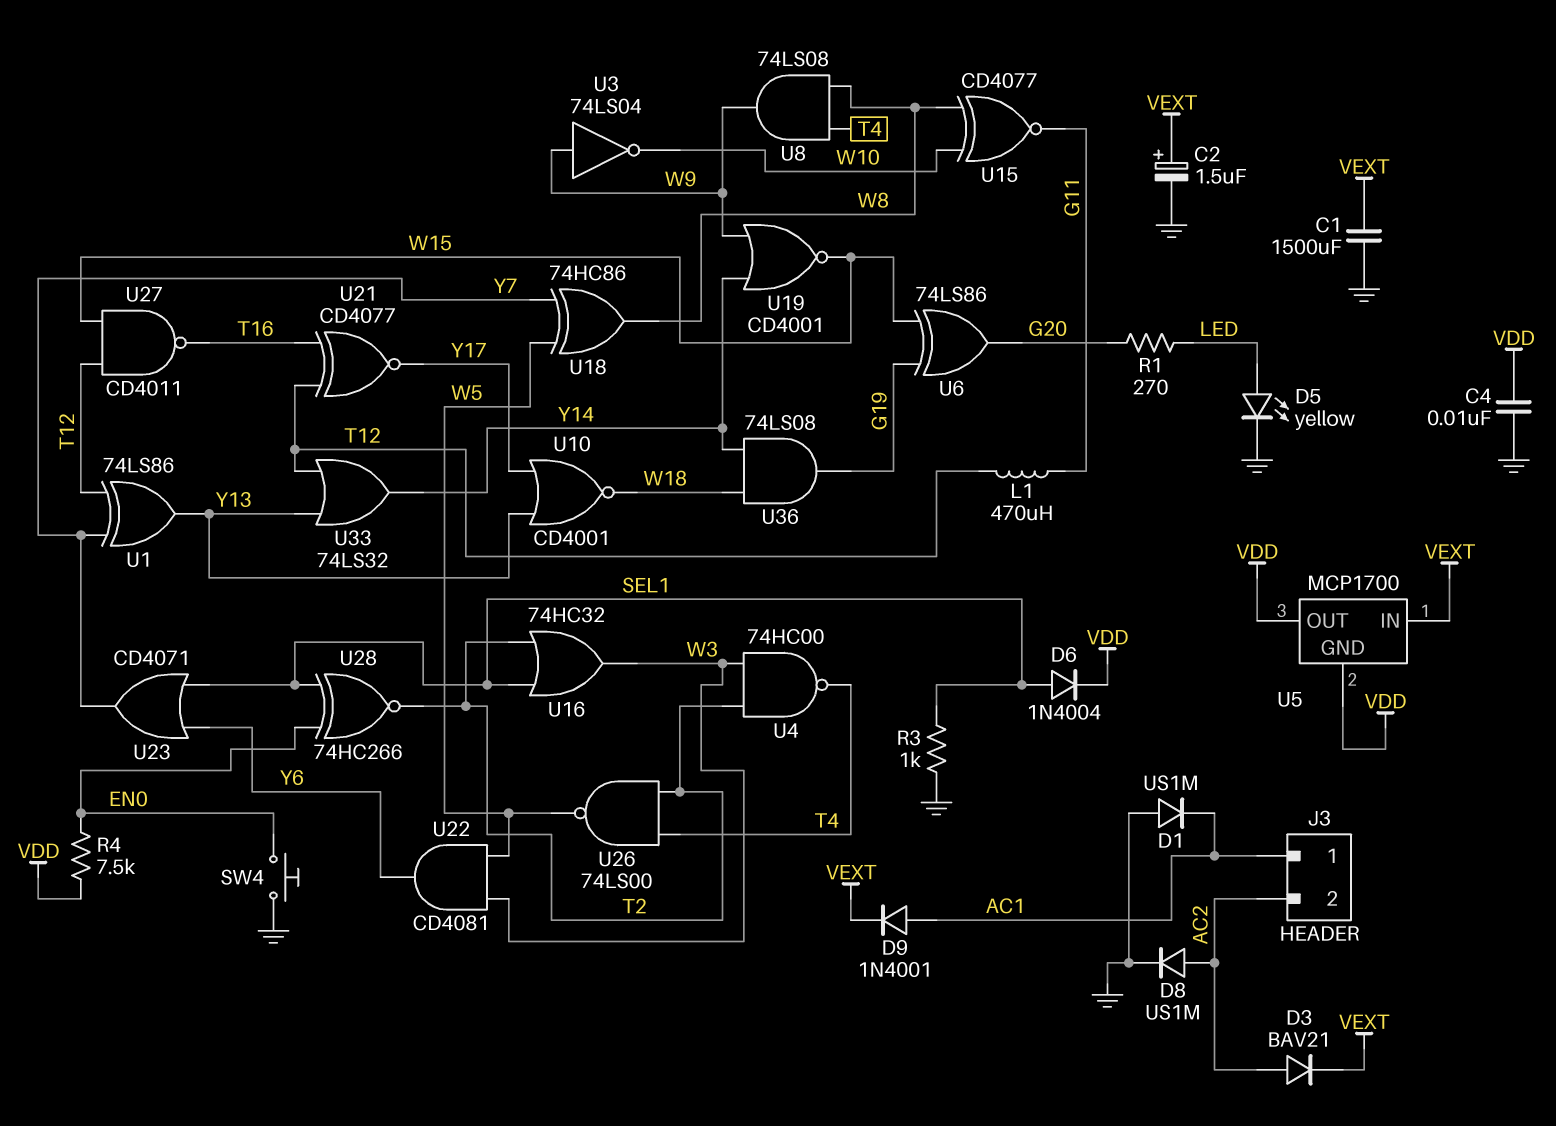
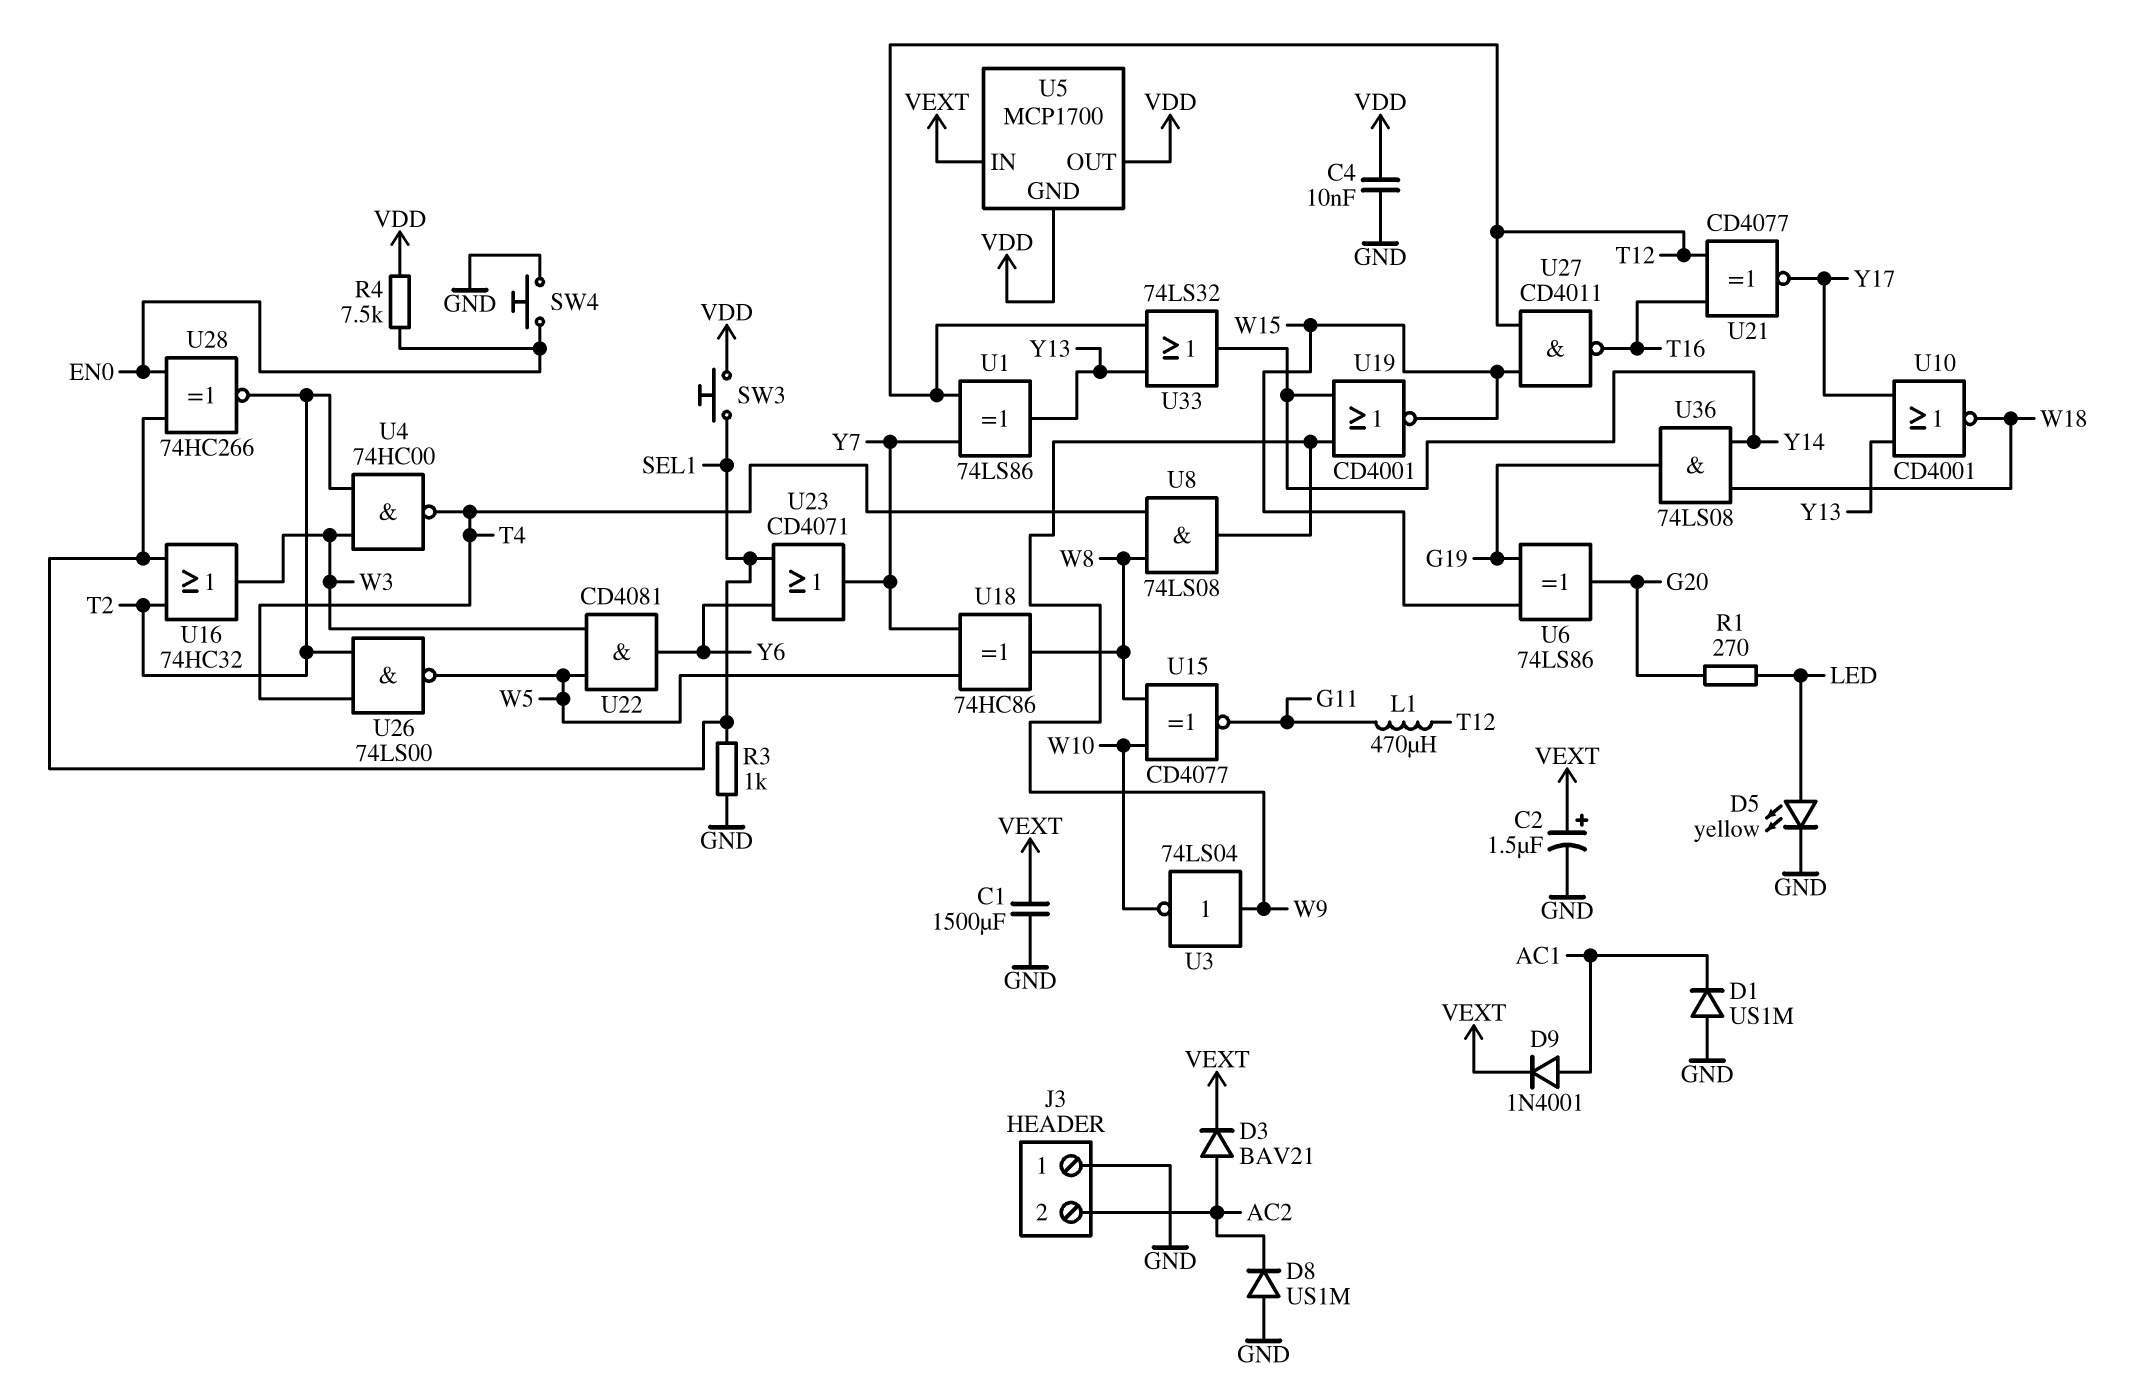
D6: diode 1N4004 (A SEL1, K VDD) -> none
D8: diode US1M (A AC2, K GND) -> diode US1M (A GND, K AC2)
J3 pin 1: AC1 -> GND
SW3: none -> button (SEL1, VDD)

